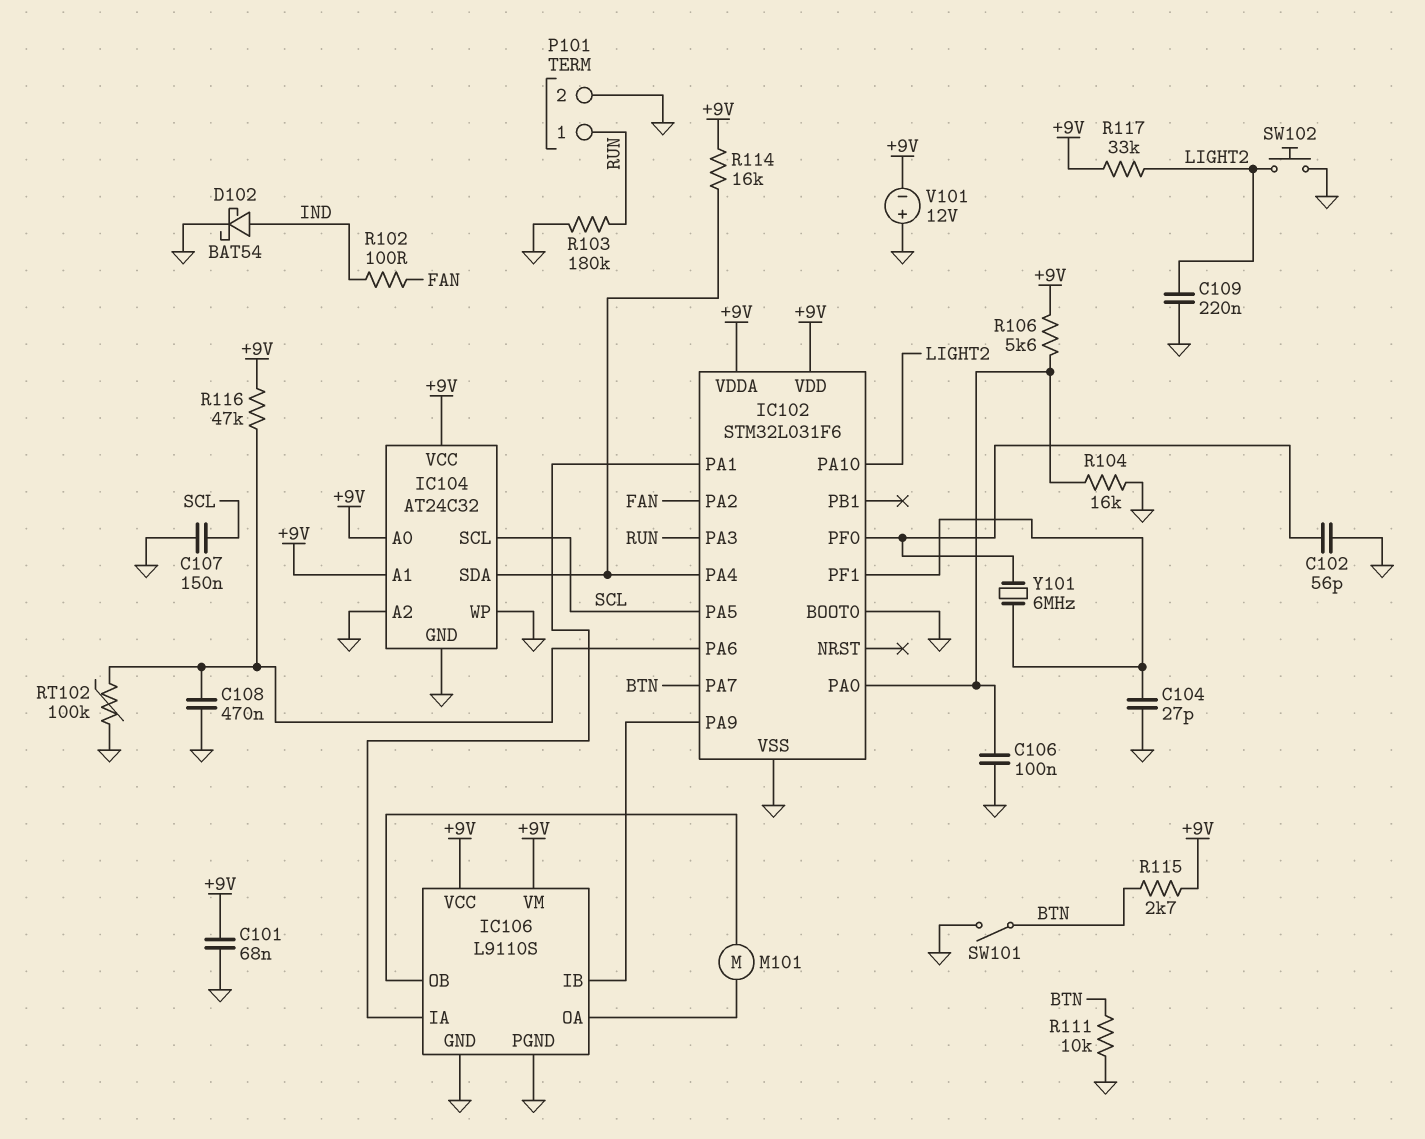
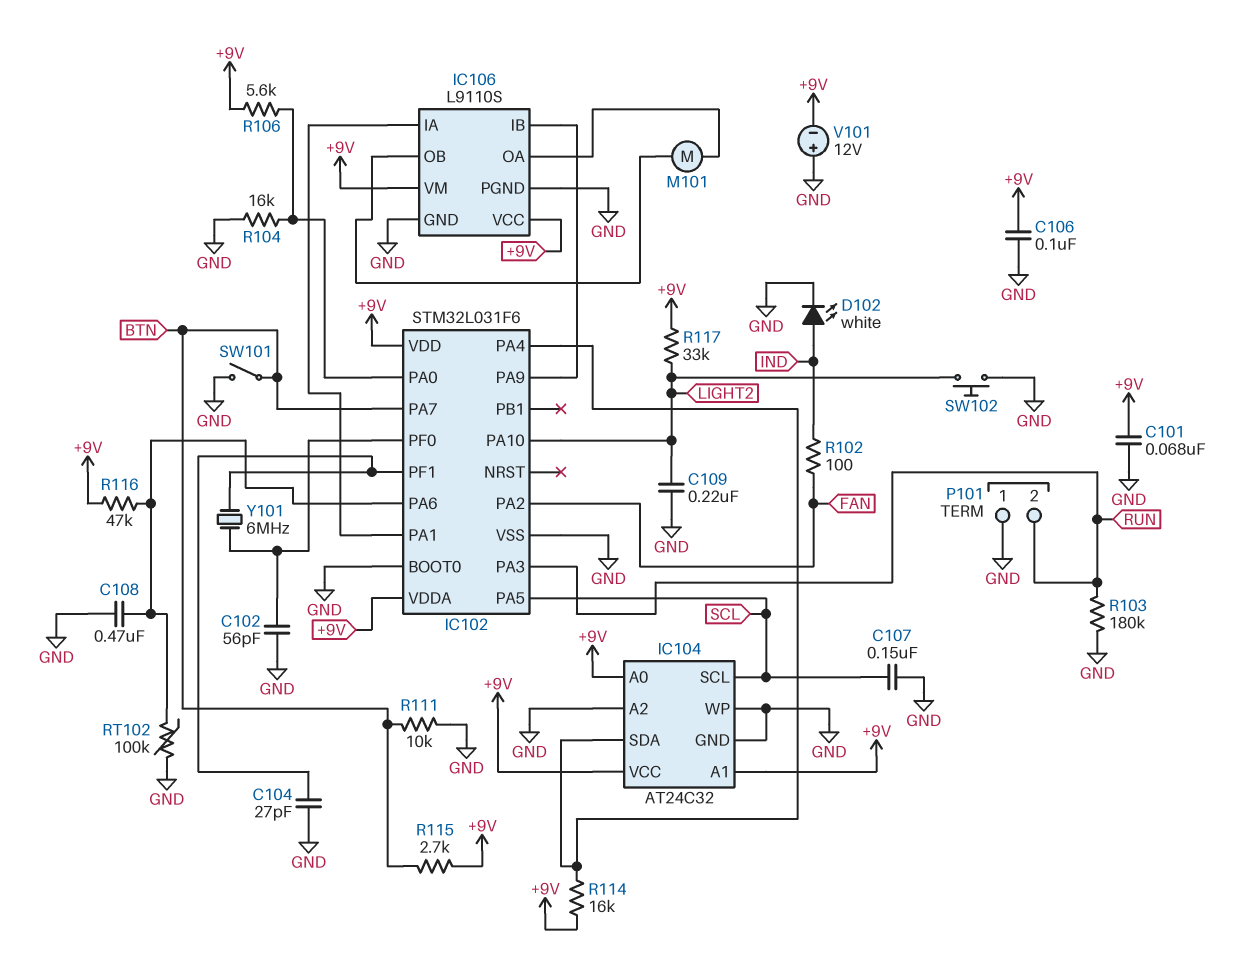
C106: 100nF (GND, IC102/PA0) -> 100nF (+9V, GND)
D102: schottky BAT54 (A IND, K GND) -> LED white (A IND, K GND)
P101 pin 1: RUN -> GND
P101 pin 2: GND -> RUN

